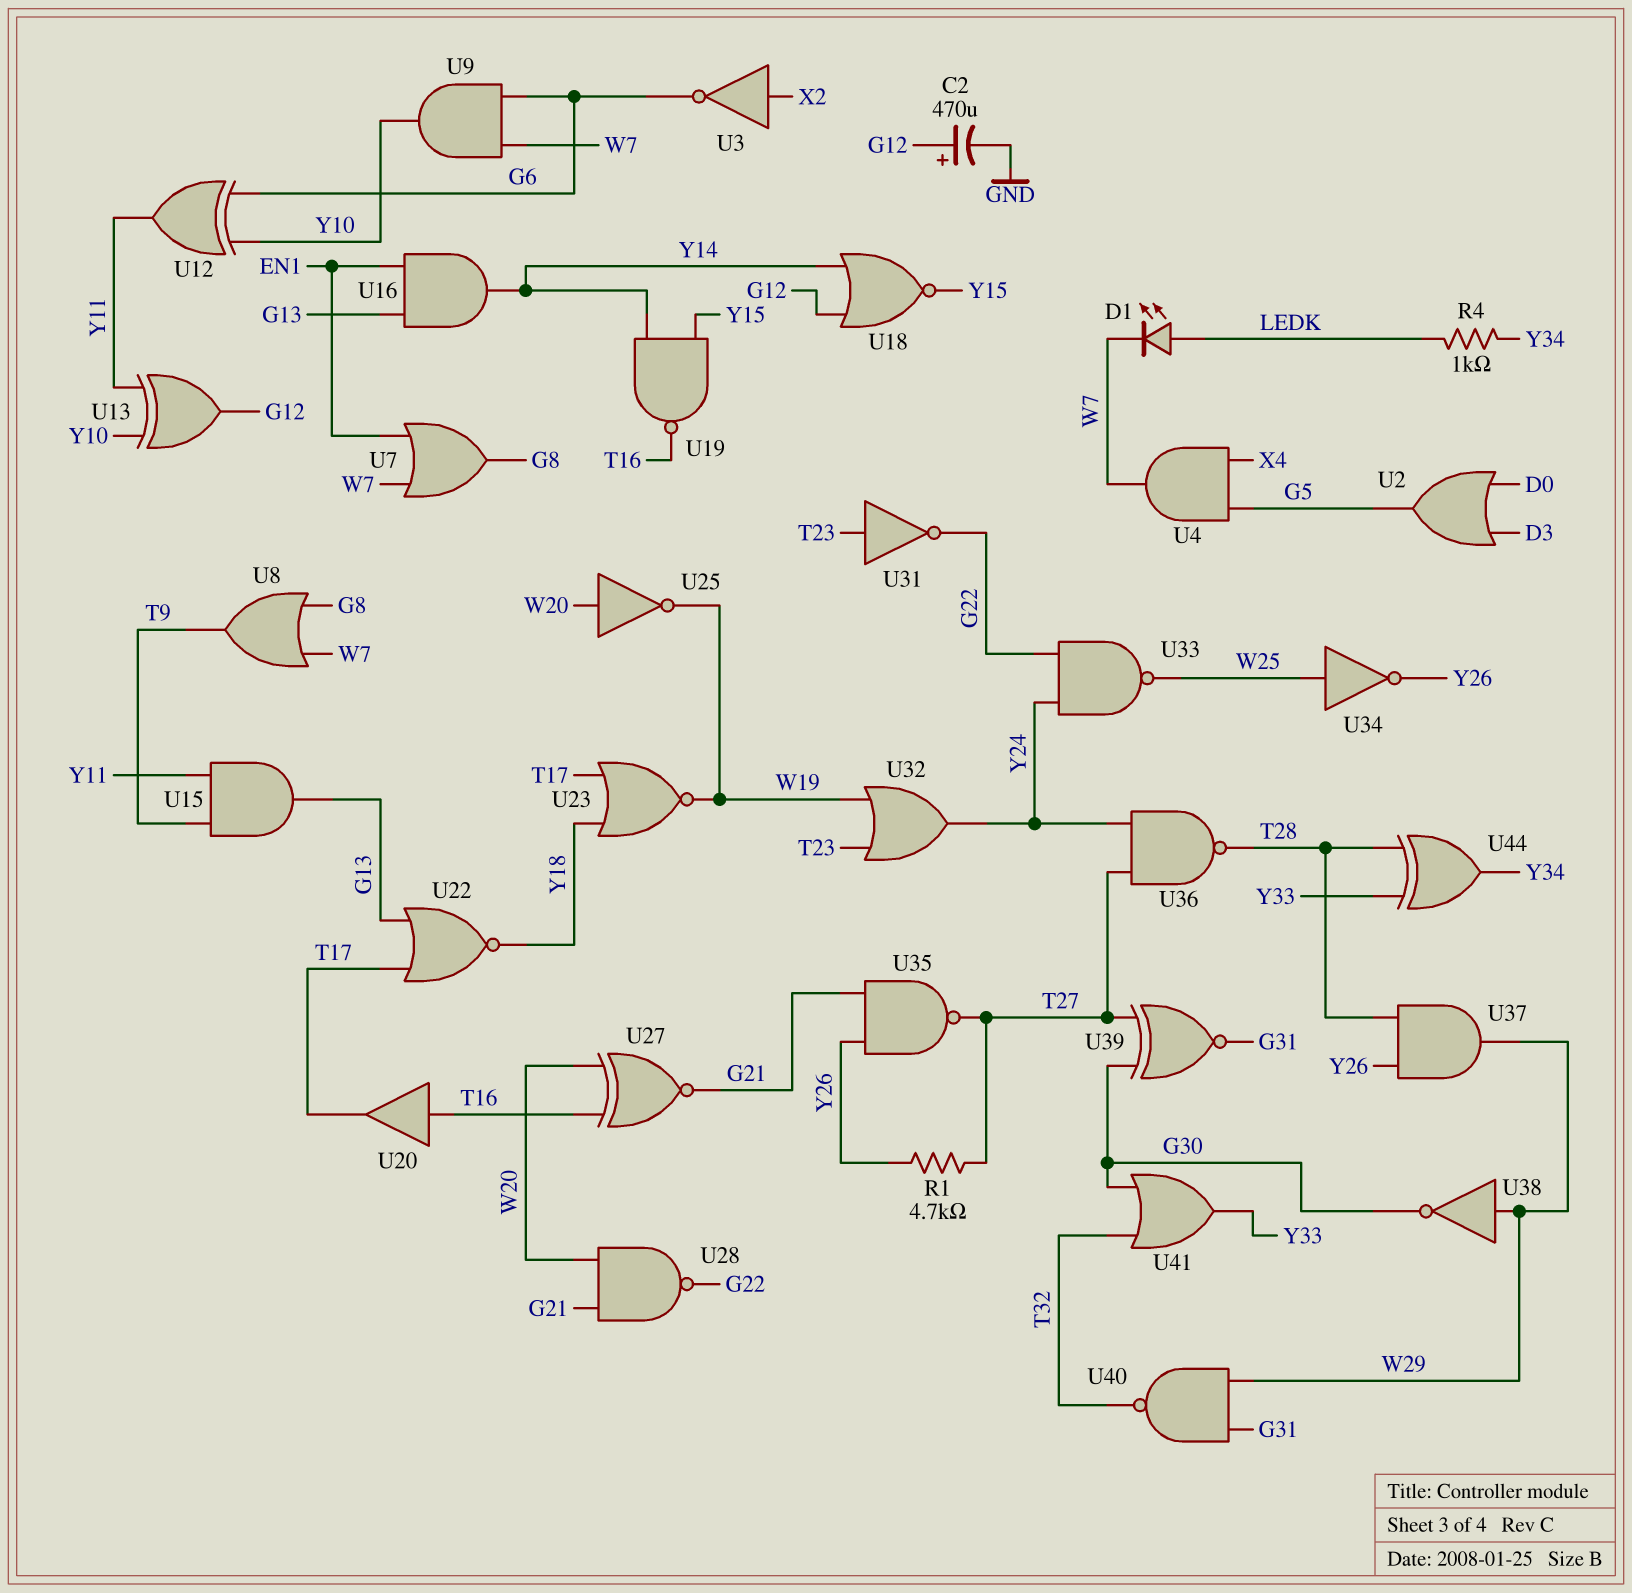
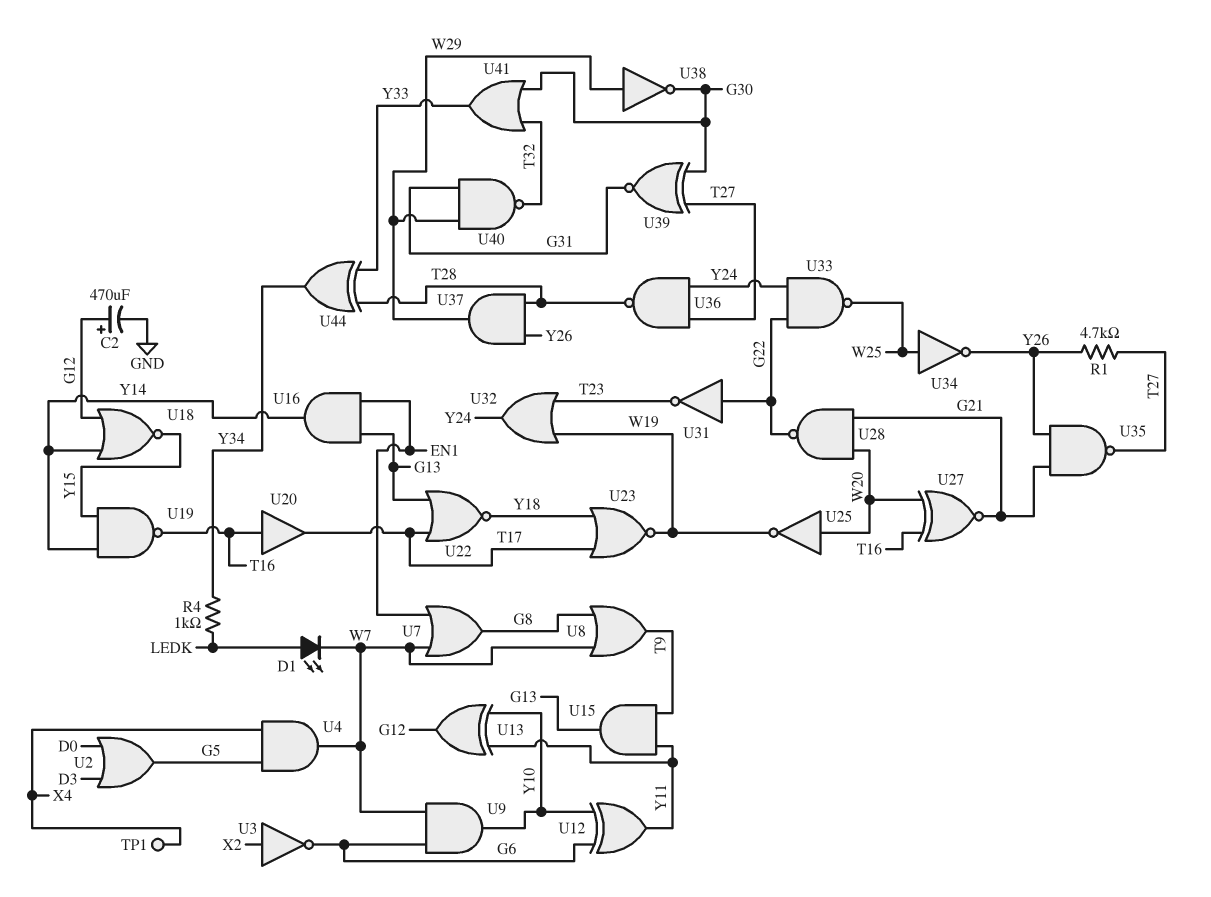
TP1: none -> test point (X4)
U31: NOT (in T23, out G22) -> NOT (in G22, out T23)

